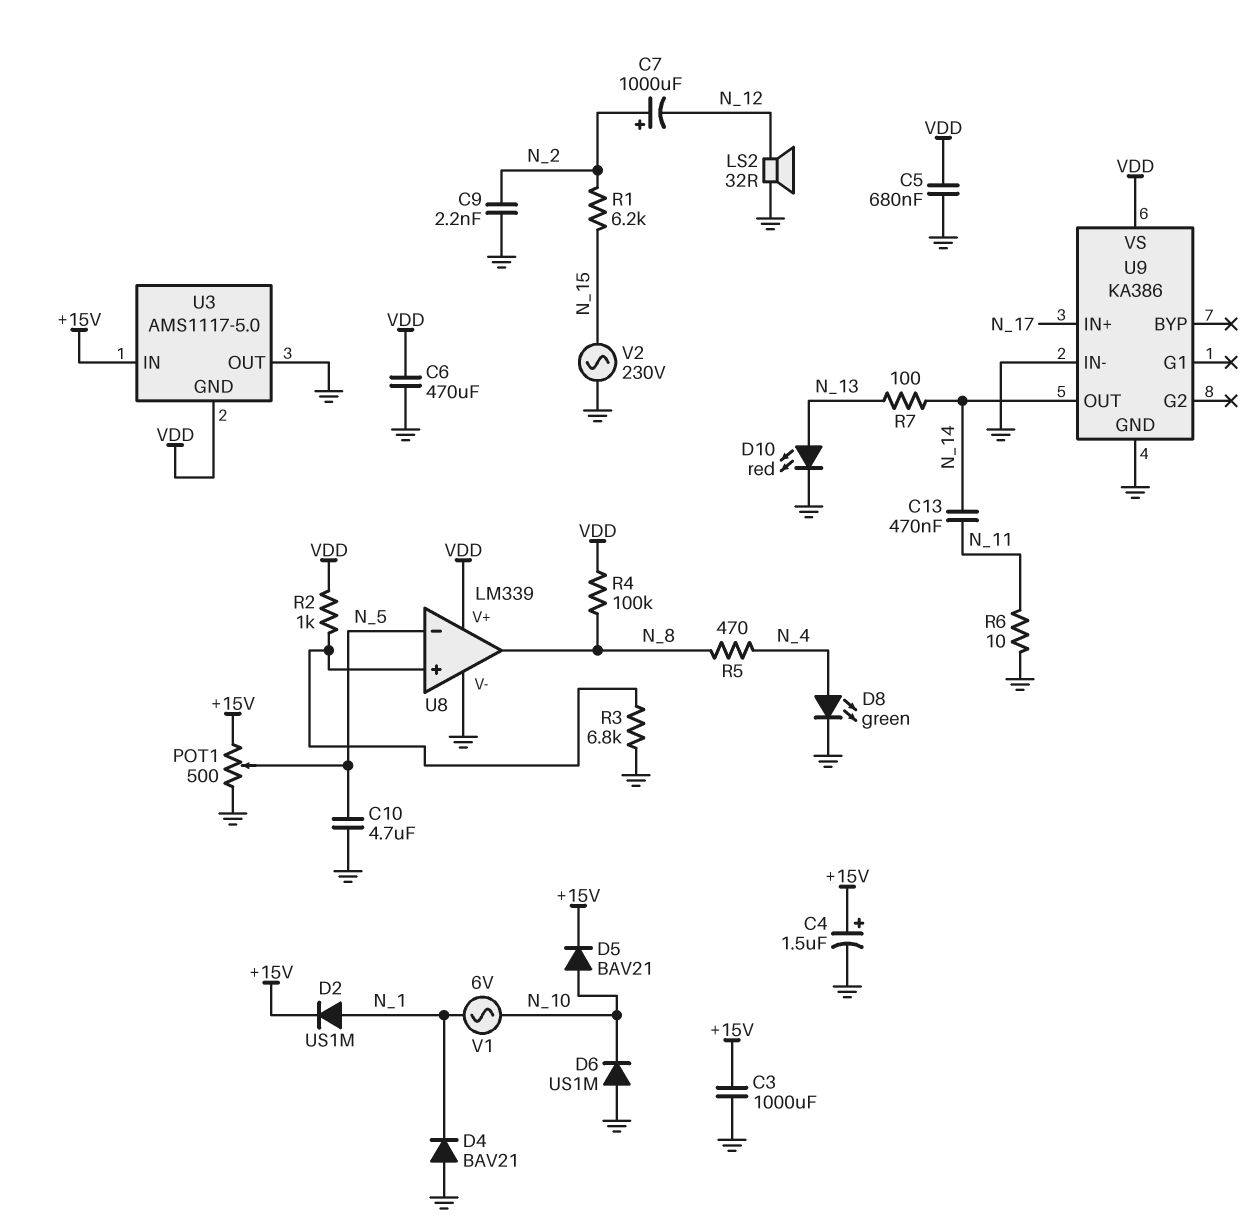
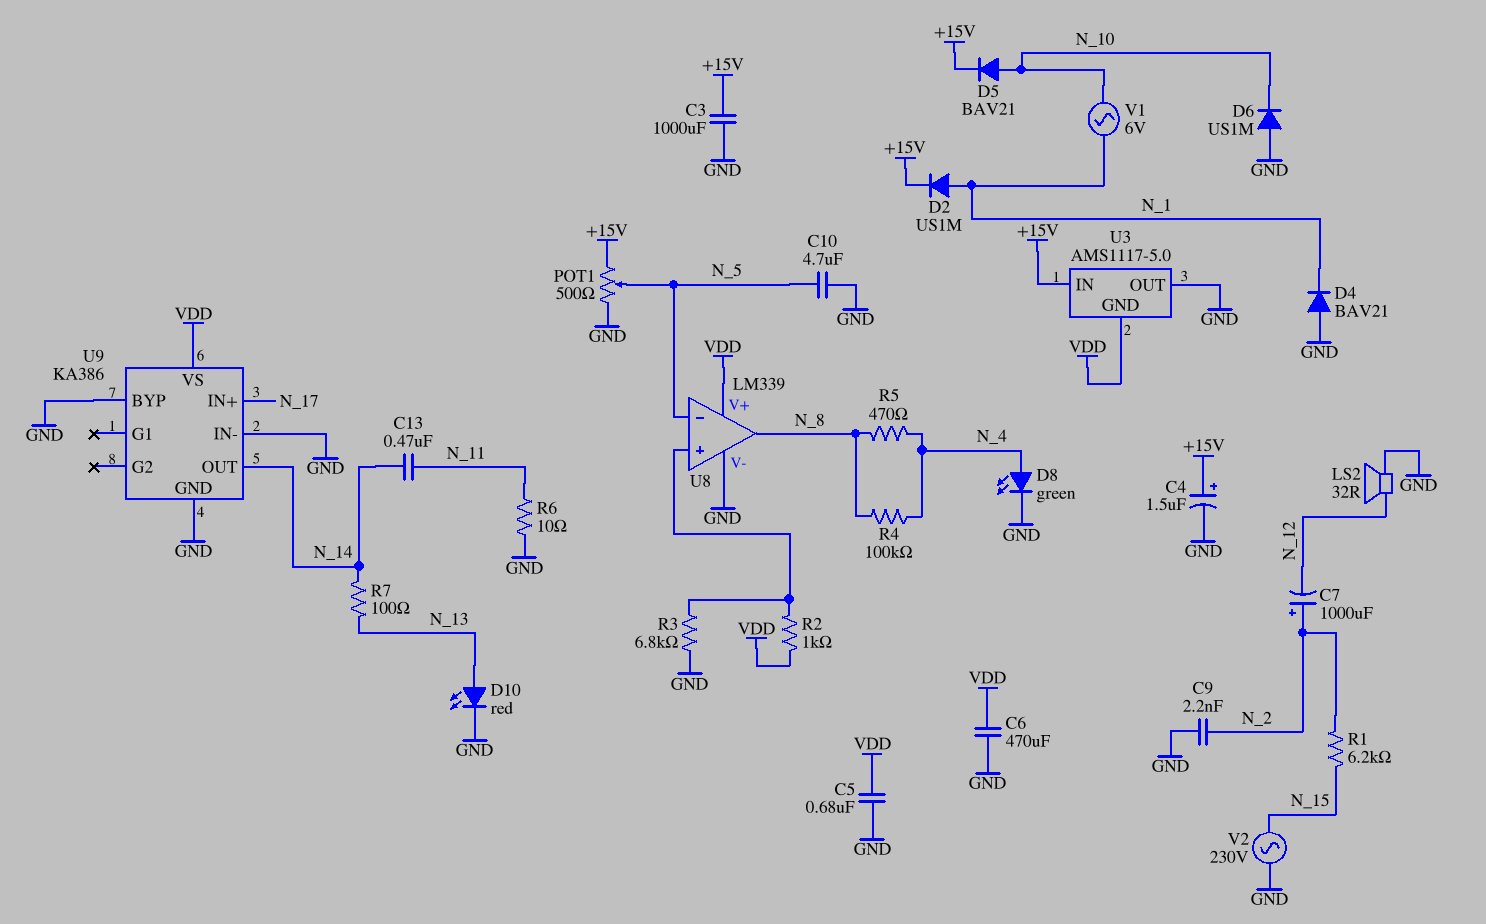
R4: 100k (N_8, VDD) -> 100k (N_4, N_8)
U9 pin BYP: none -> GND

